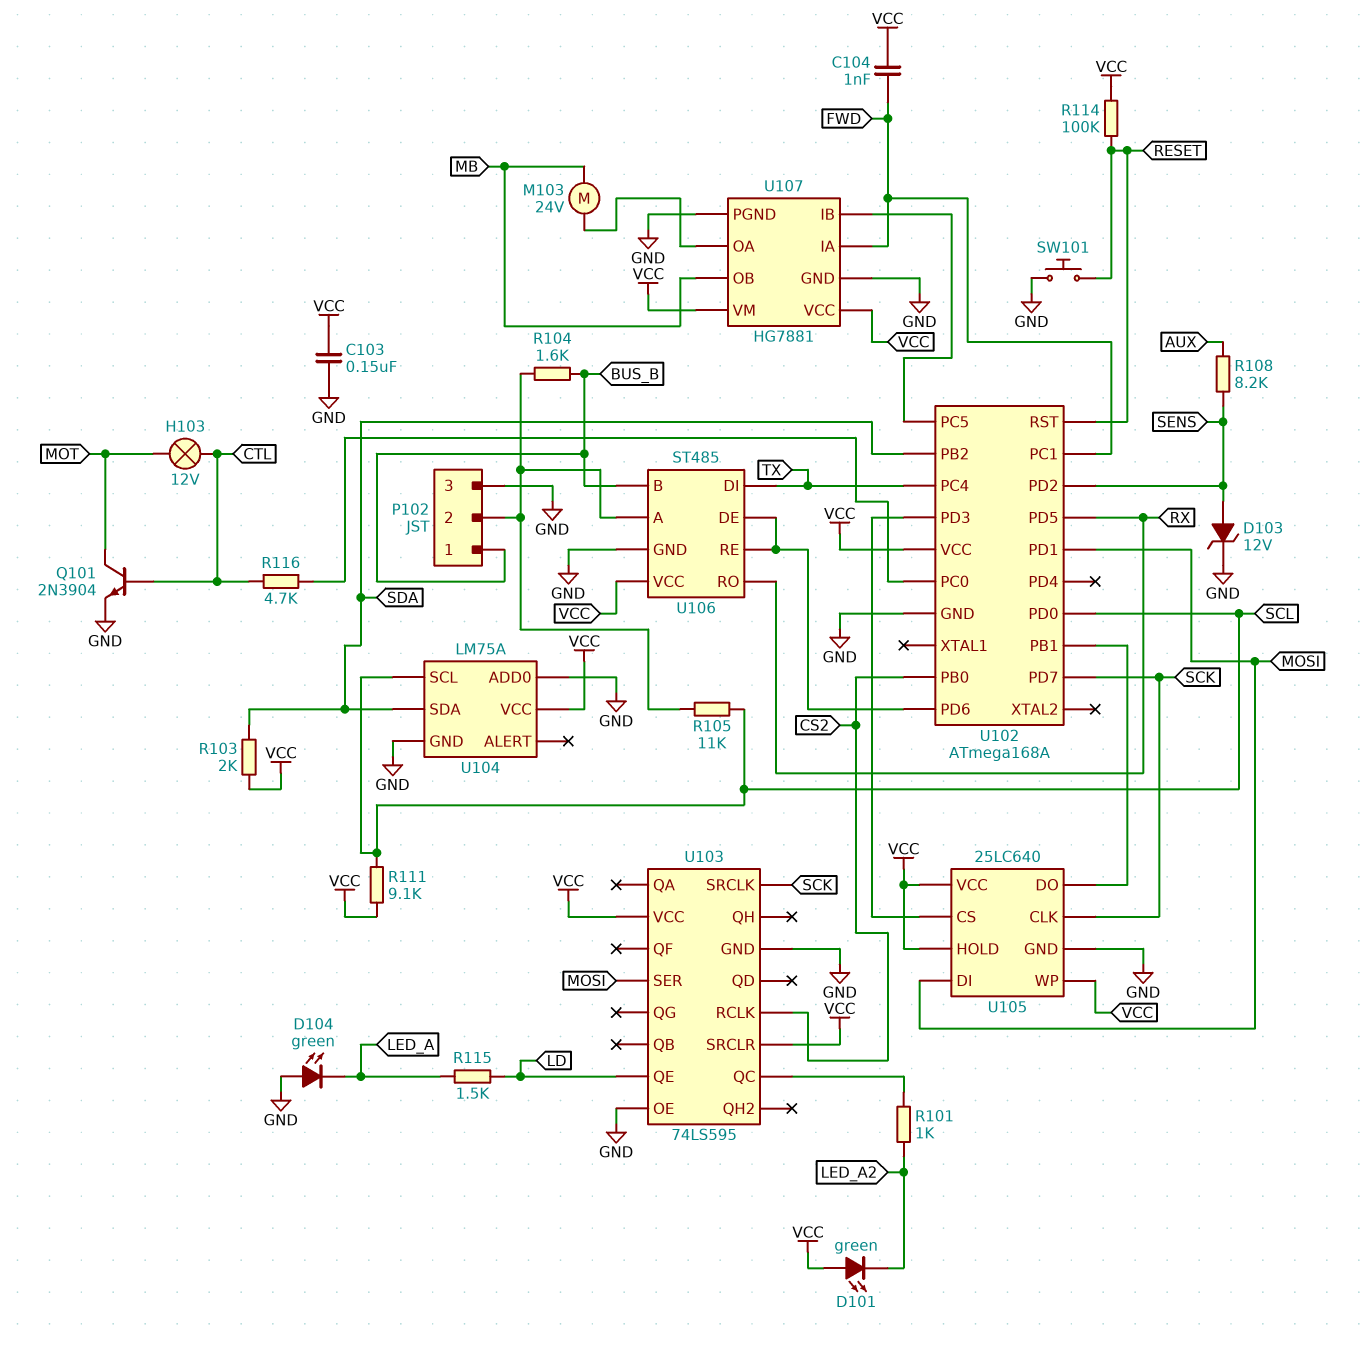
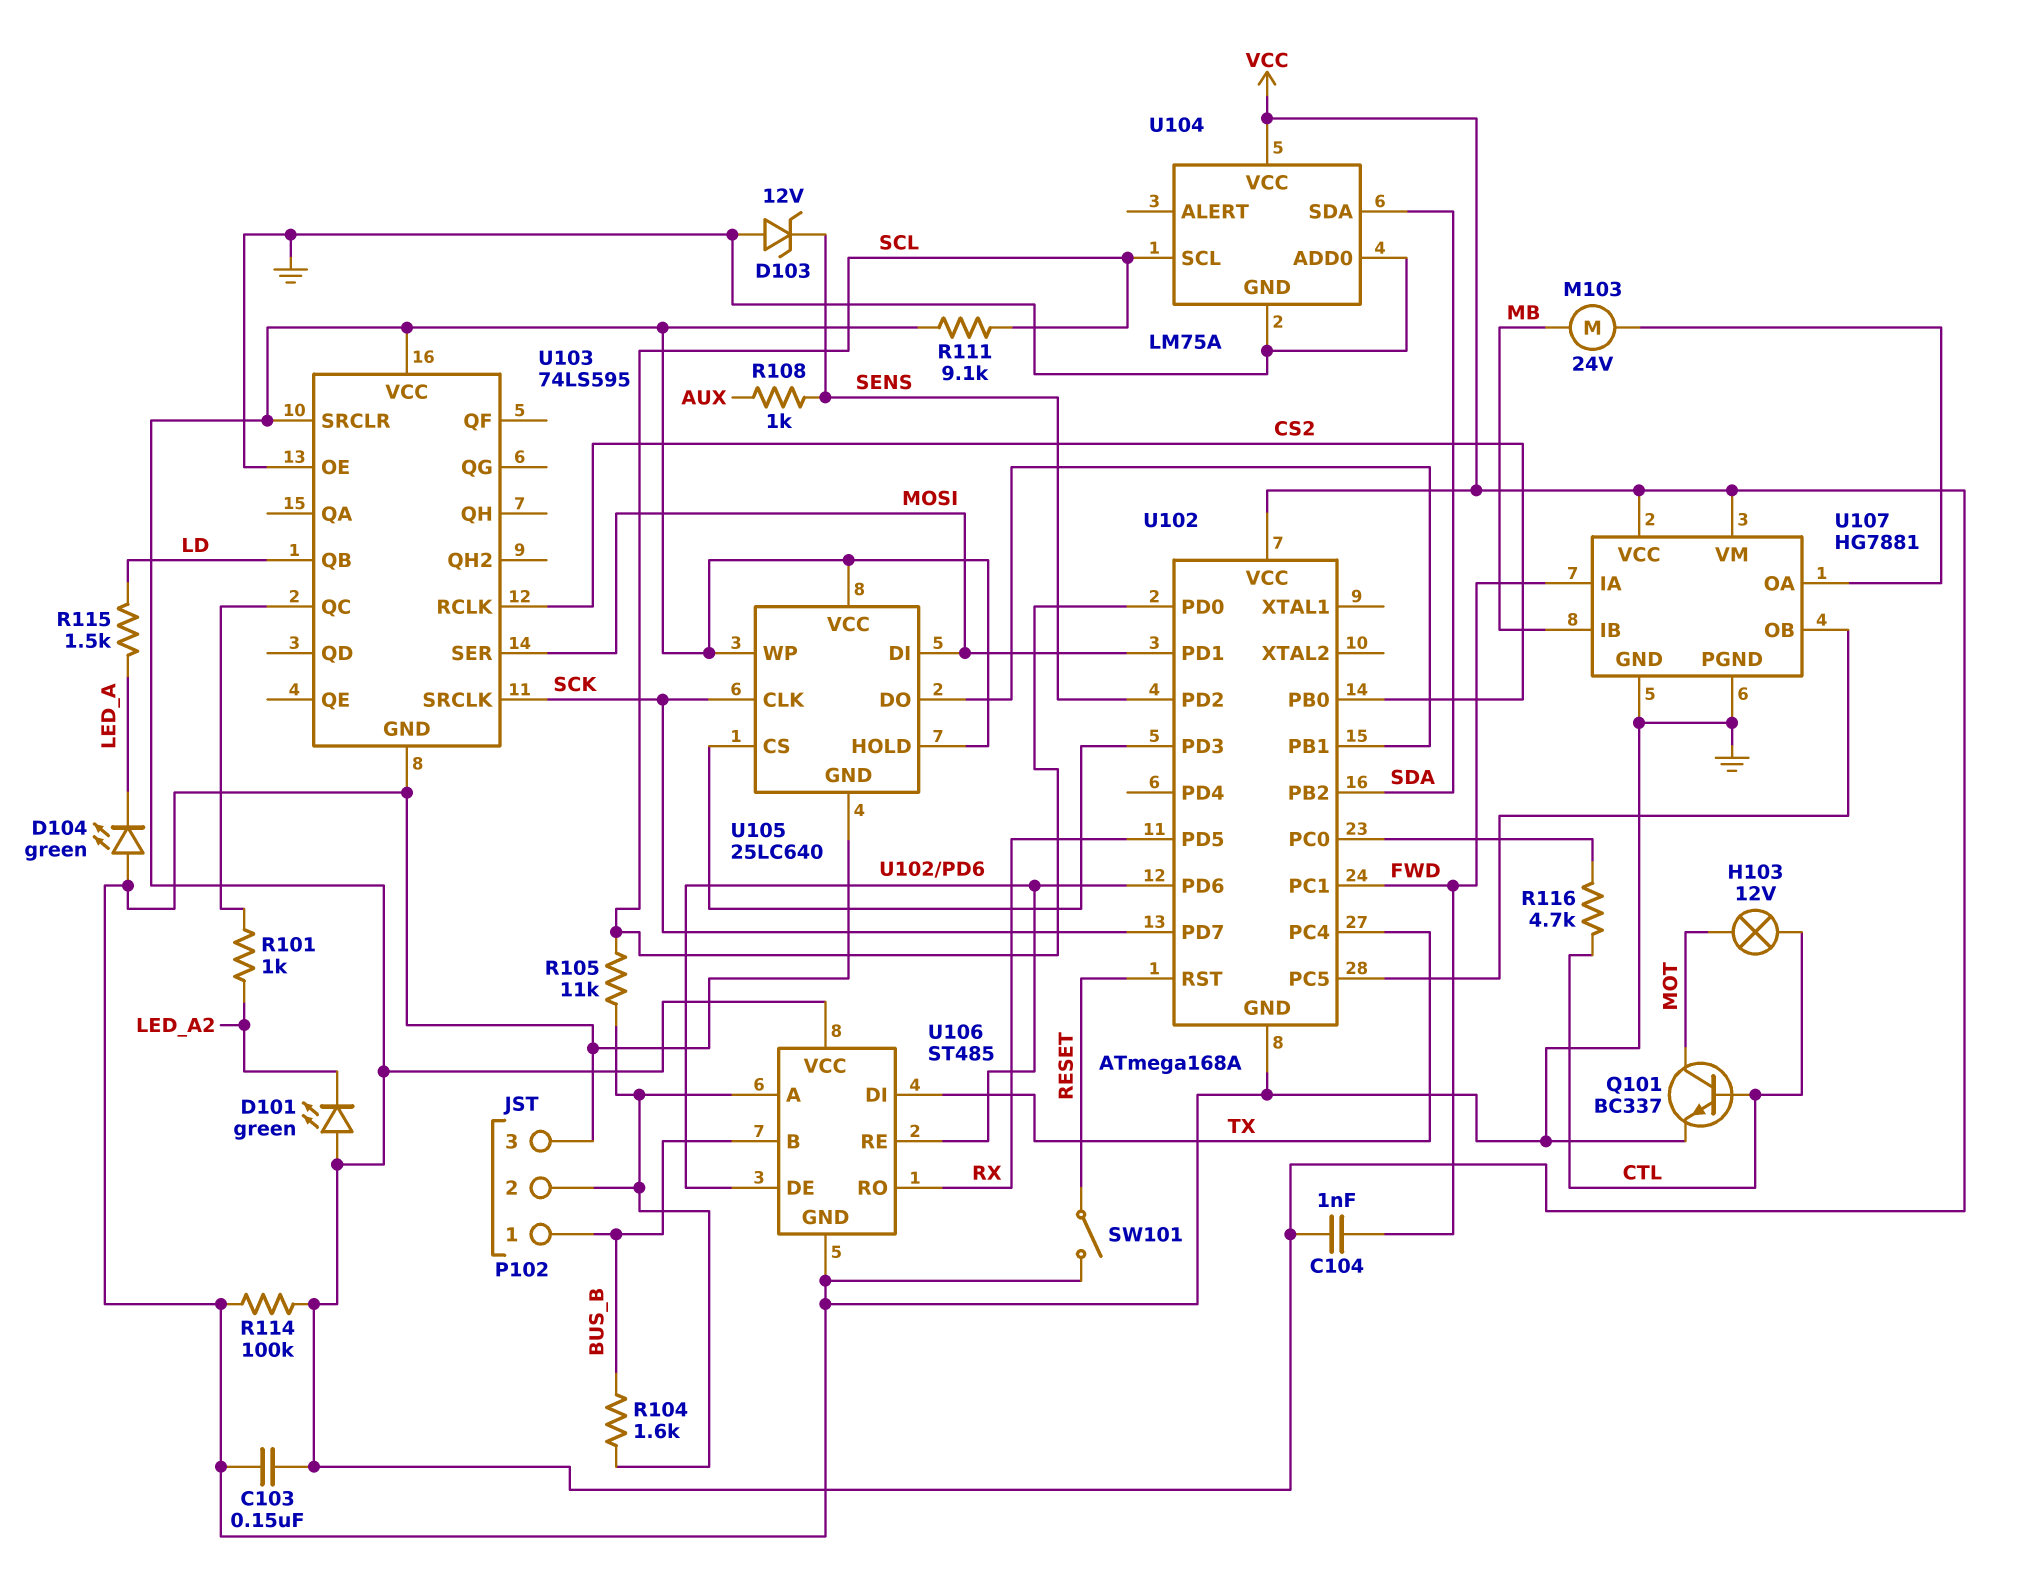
D103: zener 12V (A SENS, K GND) -> zener 12V (A GND, K SENS)
Q101: NPN 2N3904 (B CTL, C MOT, E GND) -> NPN BC337 (B CTL, C MOT, E GND)
R103: 2k (SDA, VCC) -> none
R108: 8.2k (AUX, SENS) -> 1k (AUX, SENS)
R114: 100k (RESET, VCC) -> 100k (GND, VCC)
SW101: button (GND, RESET) -> switch (GND, RESET)
U103 pin QB: none -> LD
U103 pin QE: LD -> none
U107 pin IB: U102/PC5 -> MB
U107 pin OB: MB -> U102/PC5

